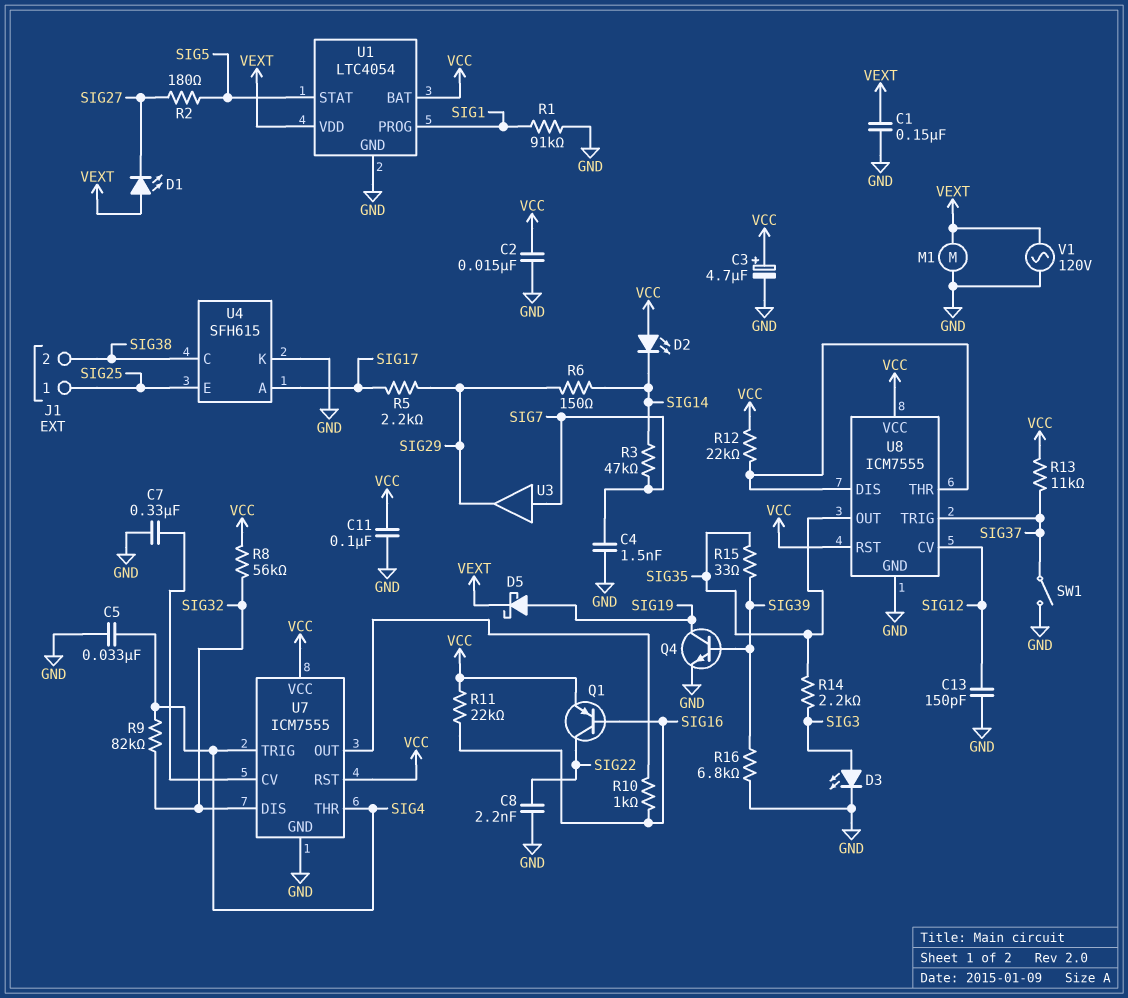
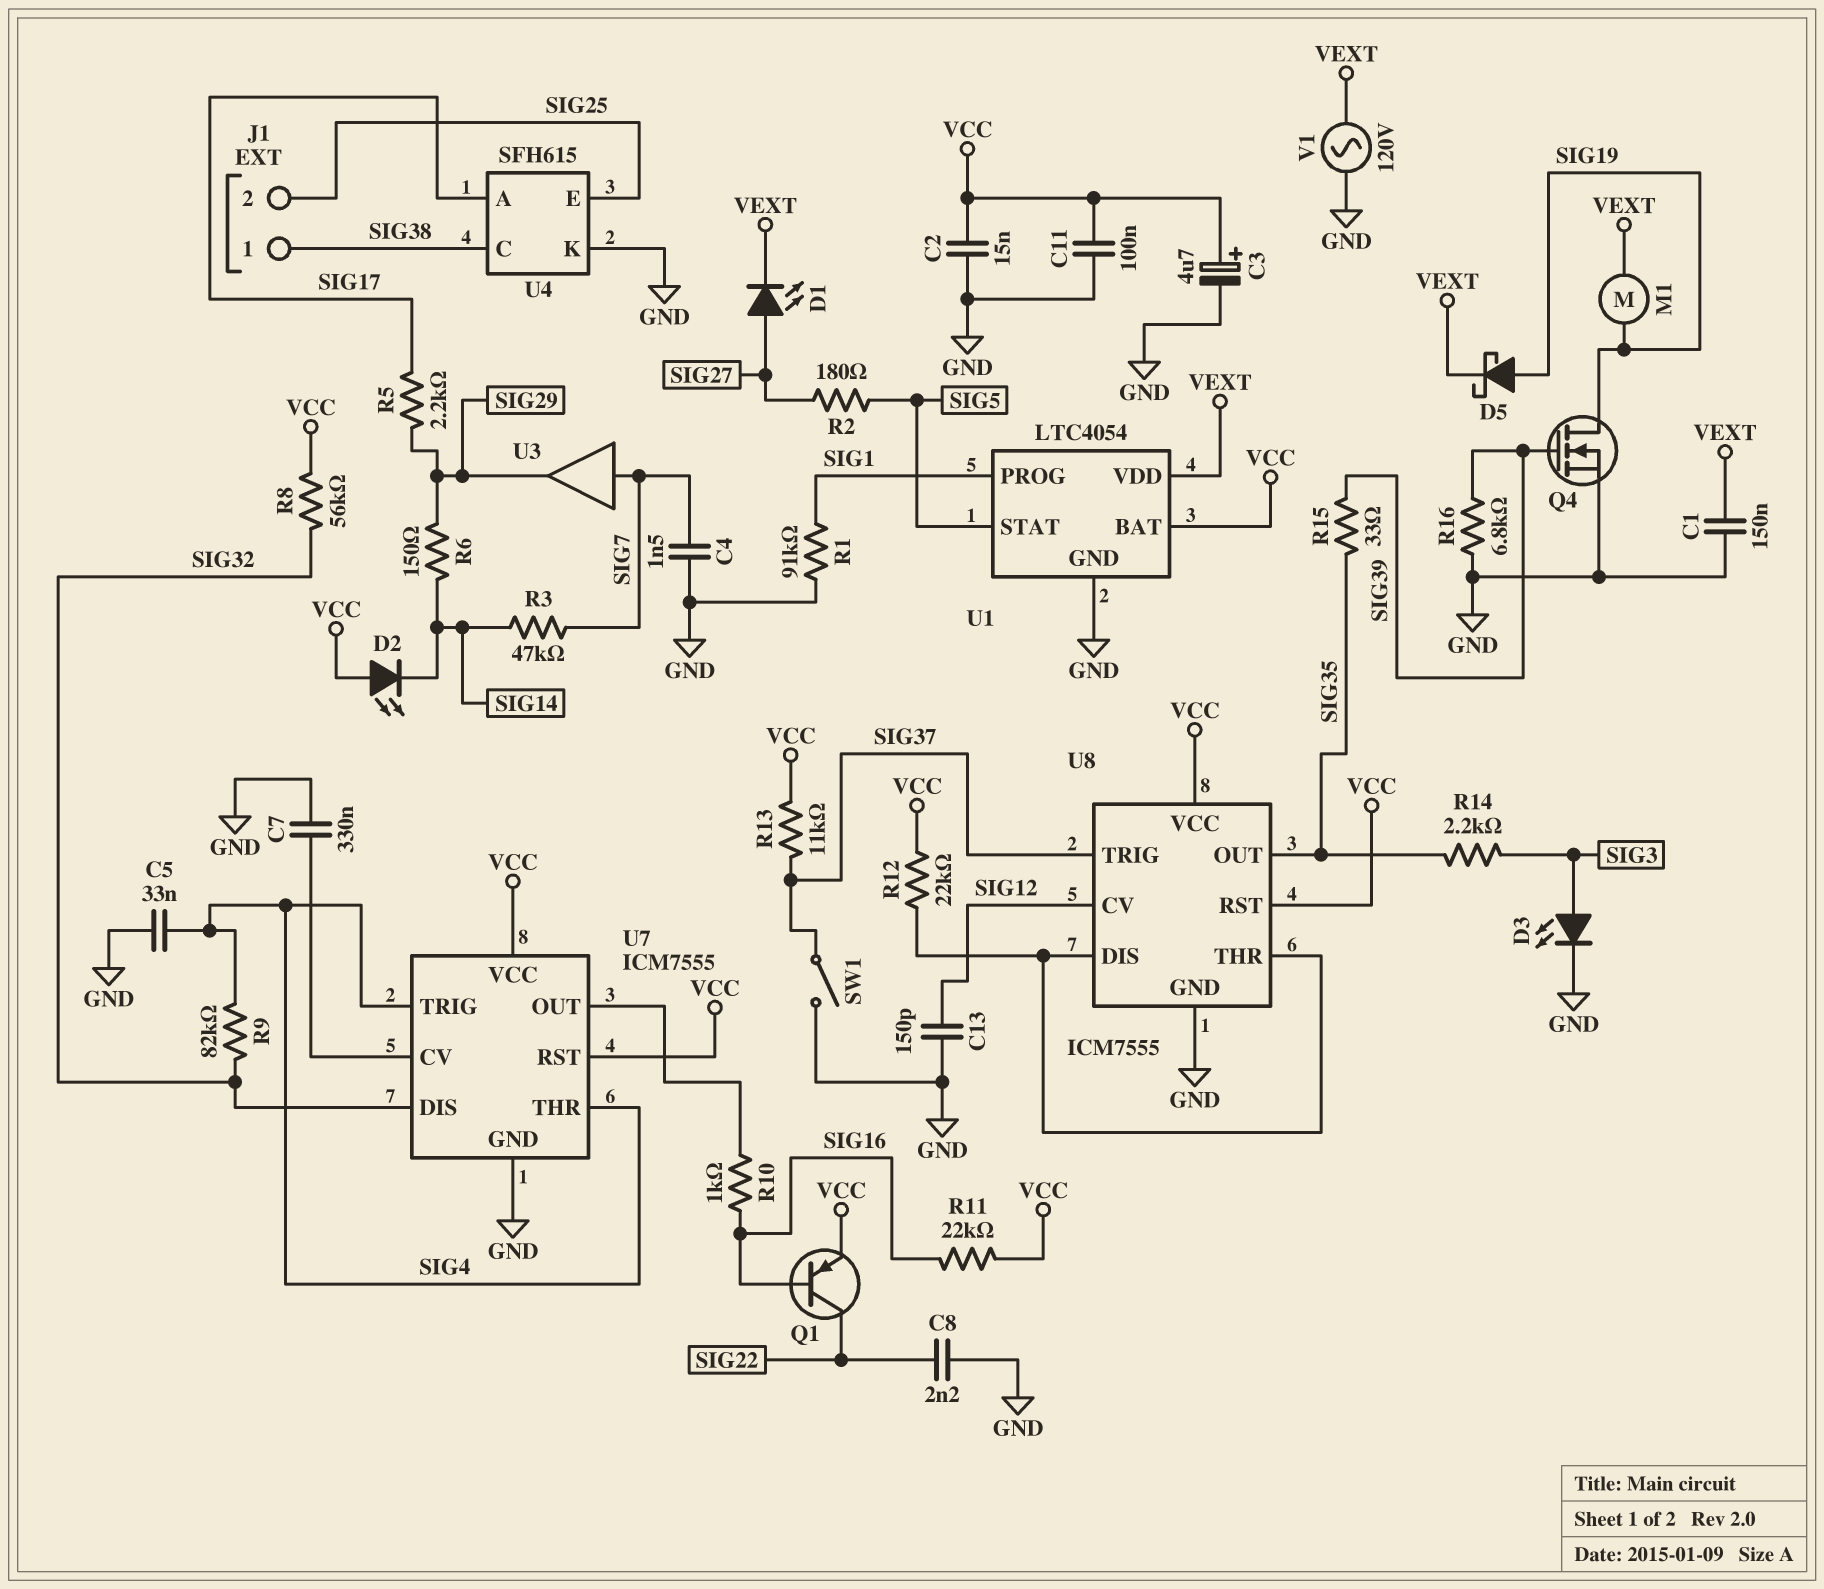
D1: LED (A VEXT, K SIG27) -> LED (A SIG27, K VEXT)
J1 pin 1: SIG25 -> SIG38
J1 pin 2: SIG38 -> SIG25
M1: motor (GND, VEXT) -> motor (SIG19, VEXT)
Q4: NPN (B SIG39, C SIG19, E GND) -> NMOS (G SIG39, D SIG19, S GND)

